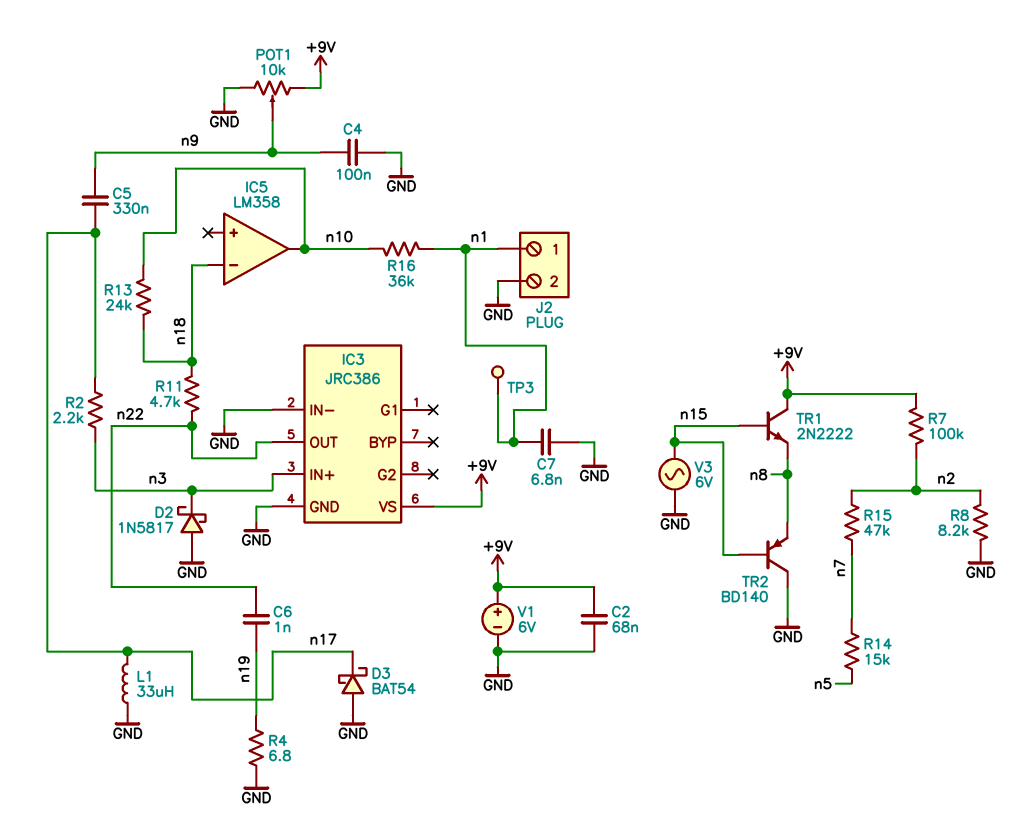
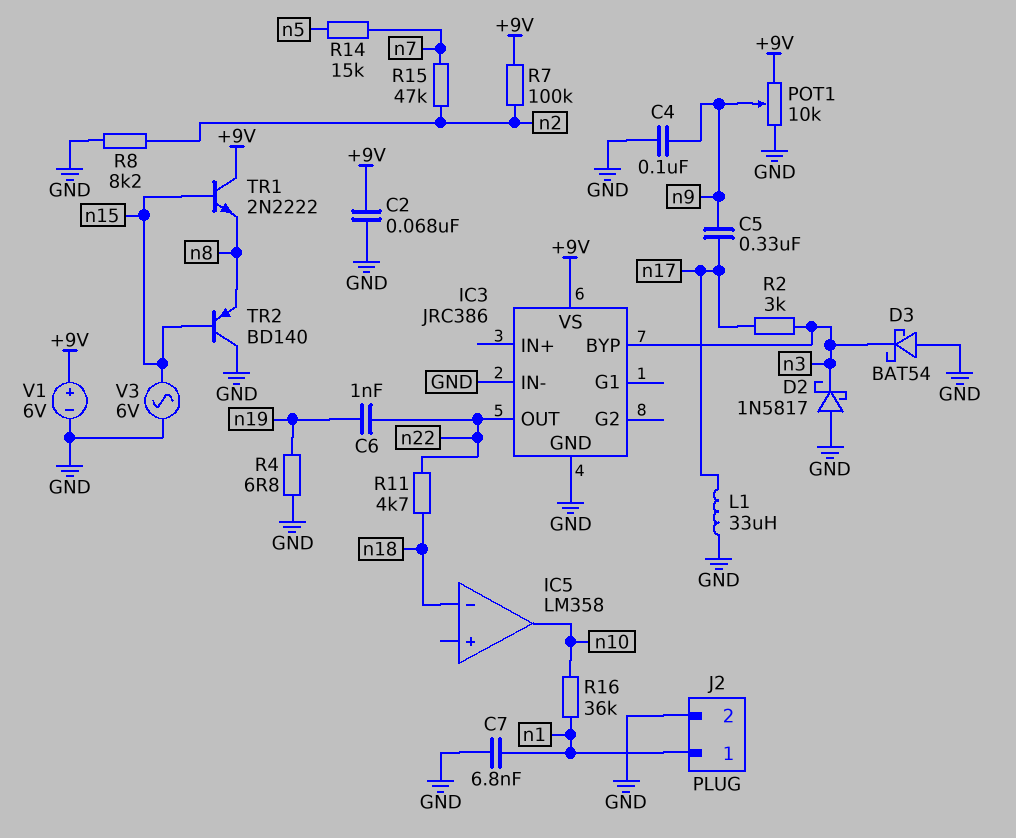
D3: schottky BAT54 (A GND, K n17) -> schottky BAT54 (A GND, K n3)
IC3 pin BYP: none -> n3
IC3 pin IN+: n3 -> none
R2: 2.2k (n3, n17) -> 3k (n3, n17)
R13: 24k (n10, n18) -> none
TP3: test point (n1) -> none

